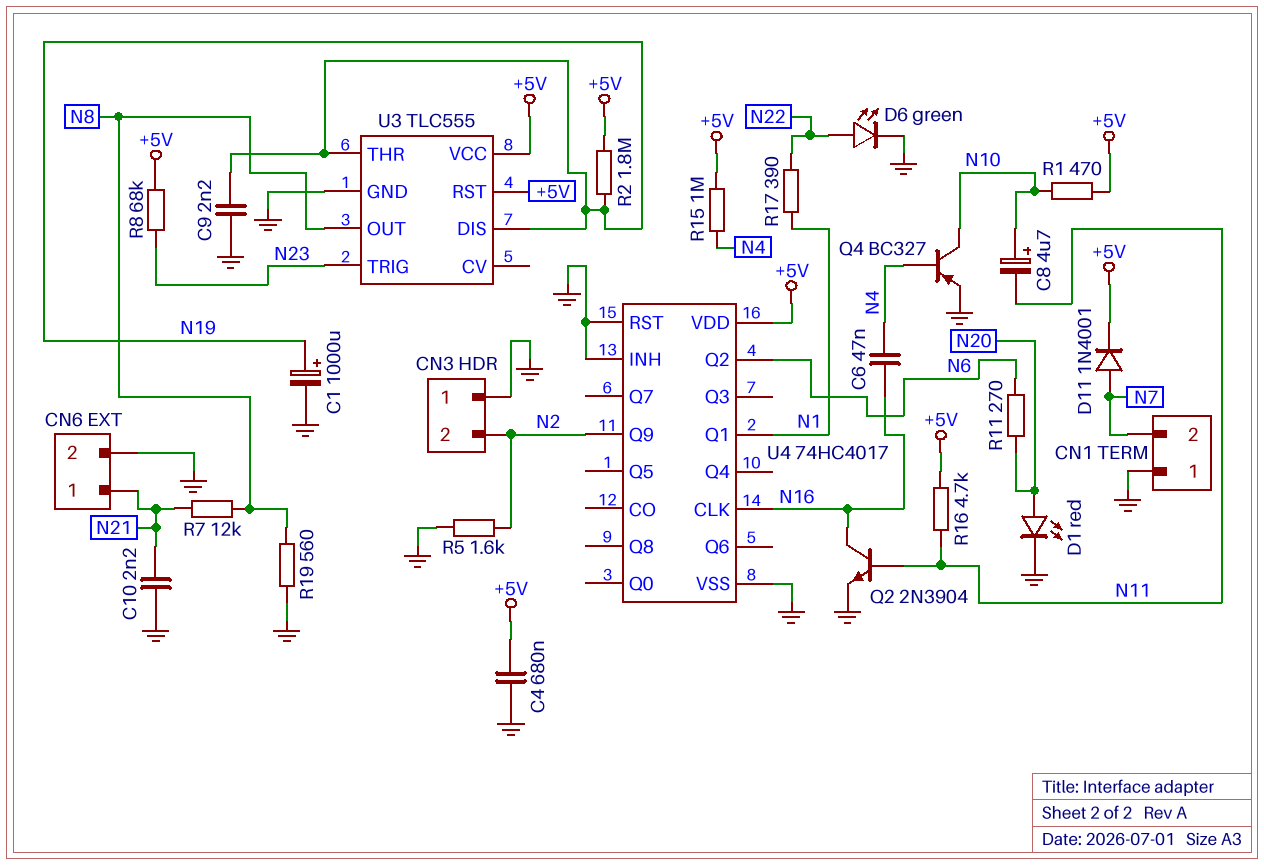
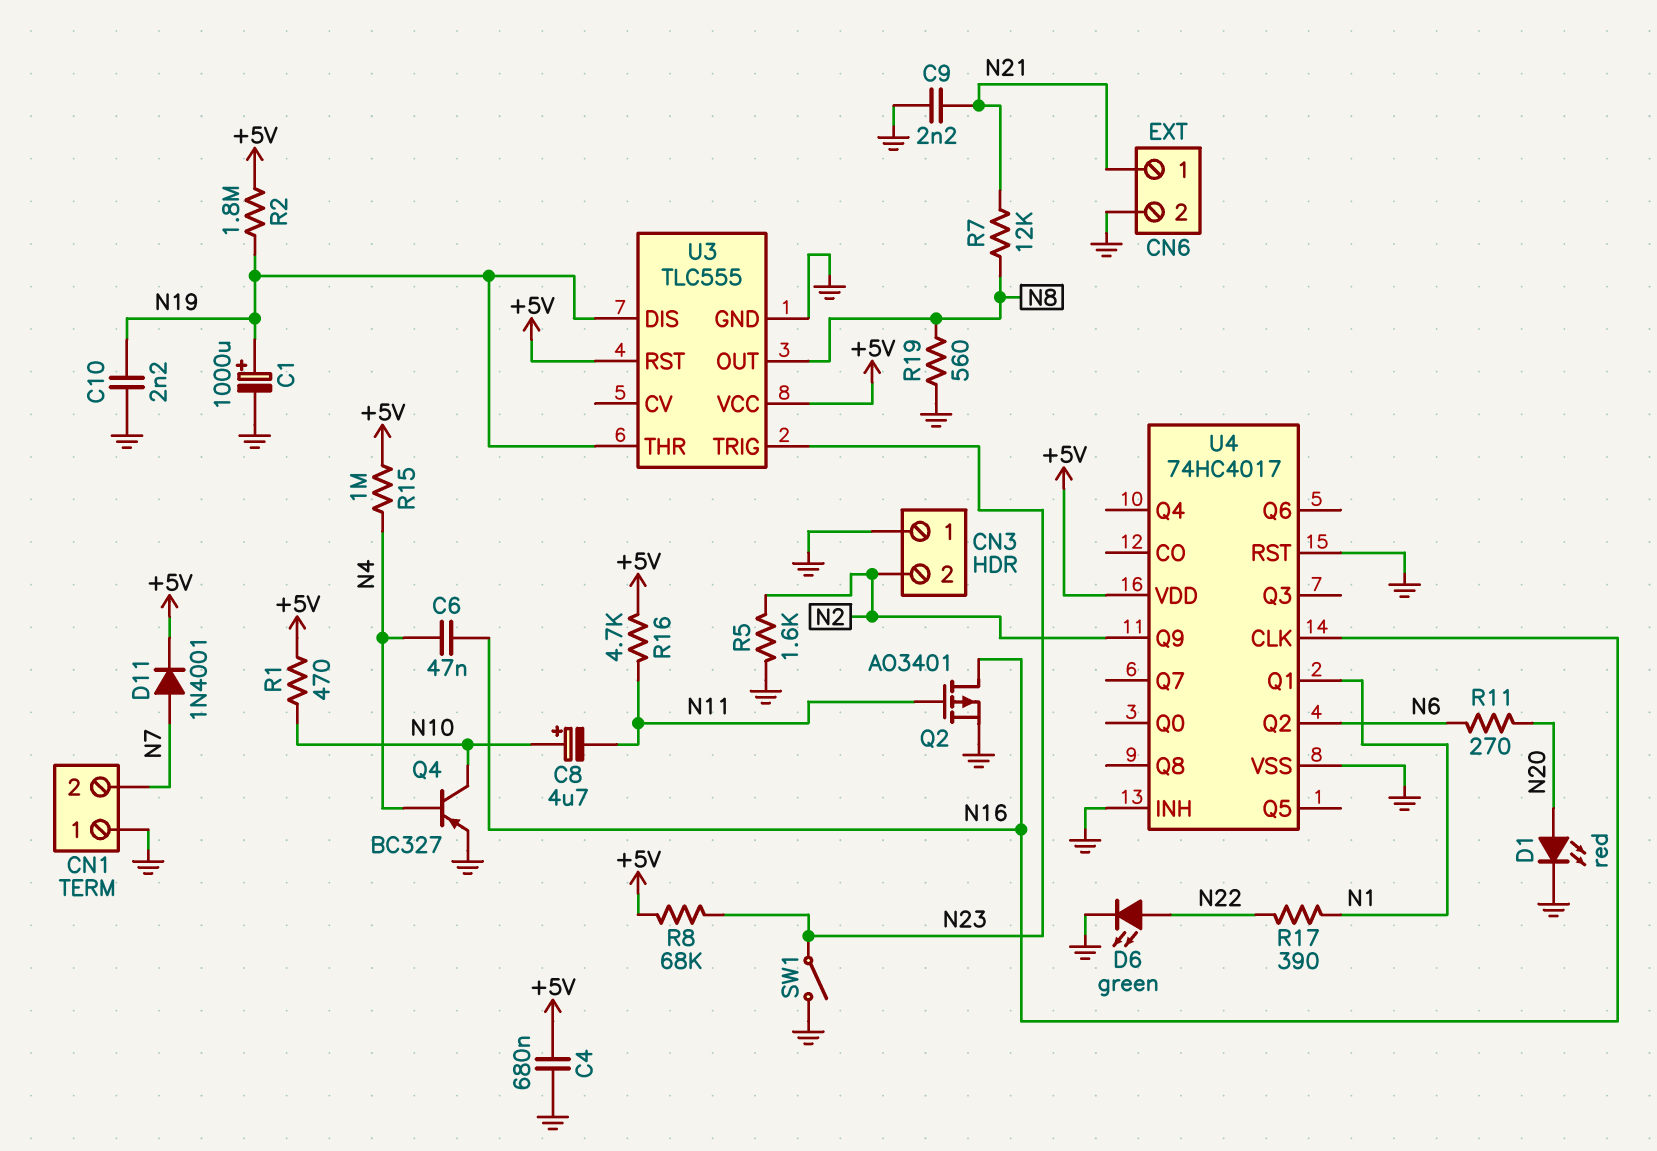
C9: 2.2nF (GND, N19) -> 2.2nF (GND, N21)
C10: 2.2nF (GND, N21) -> 2.2nF (GND, N19)
Q2: NPN 2N3904 (B N11, C N16, E GND) -> PMOS AO3401 (G N11, D N16, S GND)
SW1: none -> switch (GND, N23)

